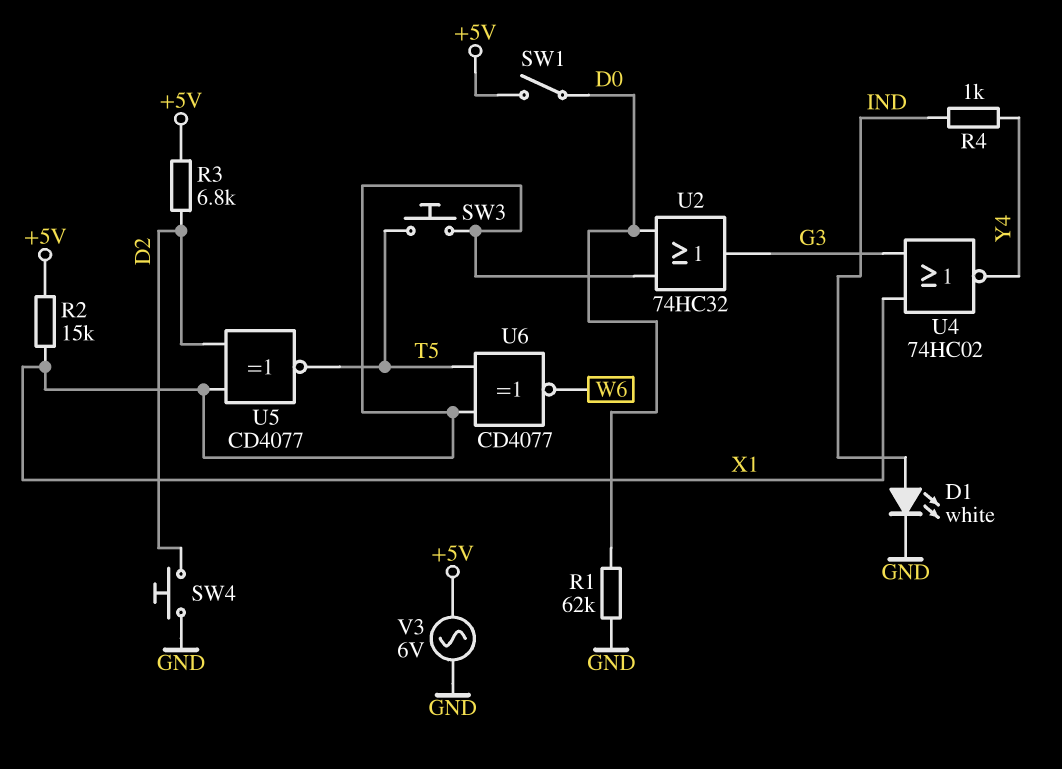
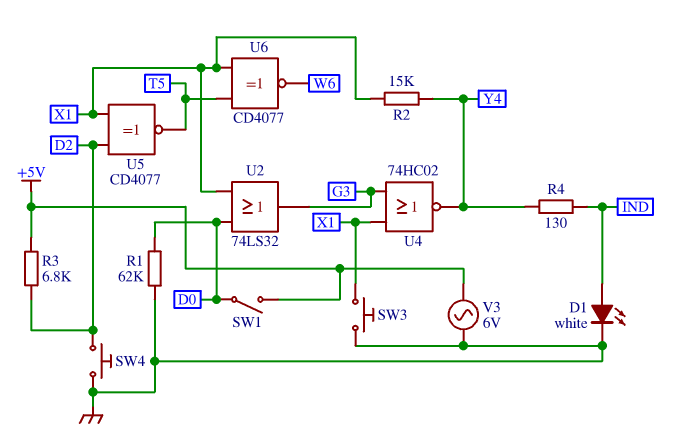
R2: 15k (+5V, X1) -> 15k (X1, Y4)
R4: 1k (IND, Y4) -> 130 (IND, Y4)
SW3: button (T5, X1) -> button (GND, X1)
U2: OR 74HC32 (in D0, in X1, out G3) -> OR 74LS32 (in D0, in X1, out G3)

